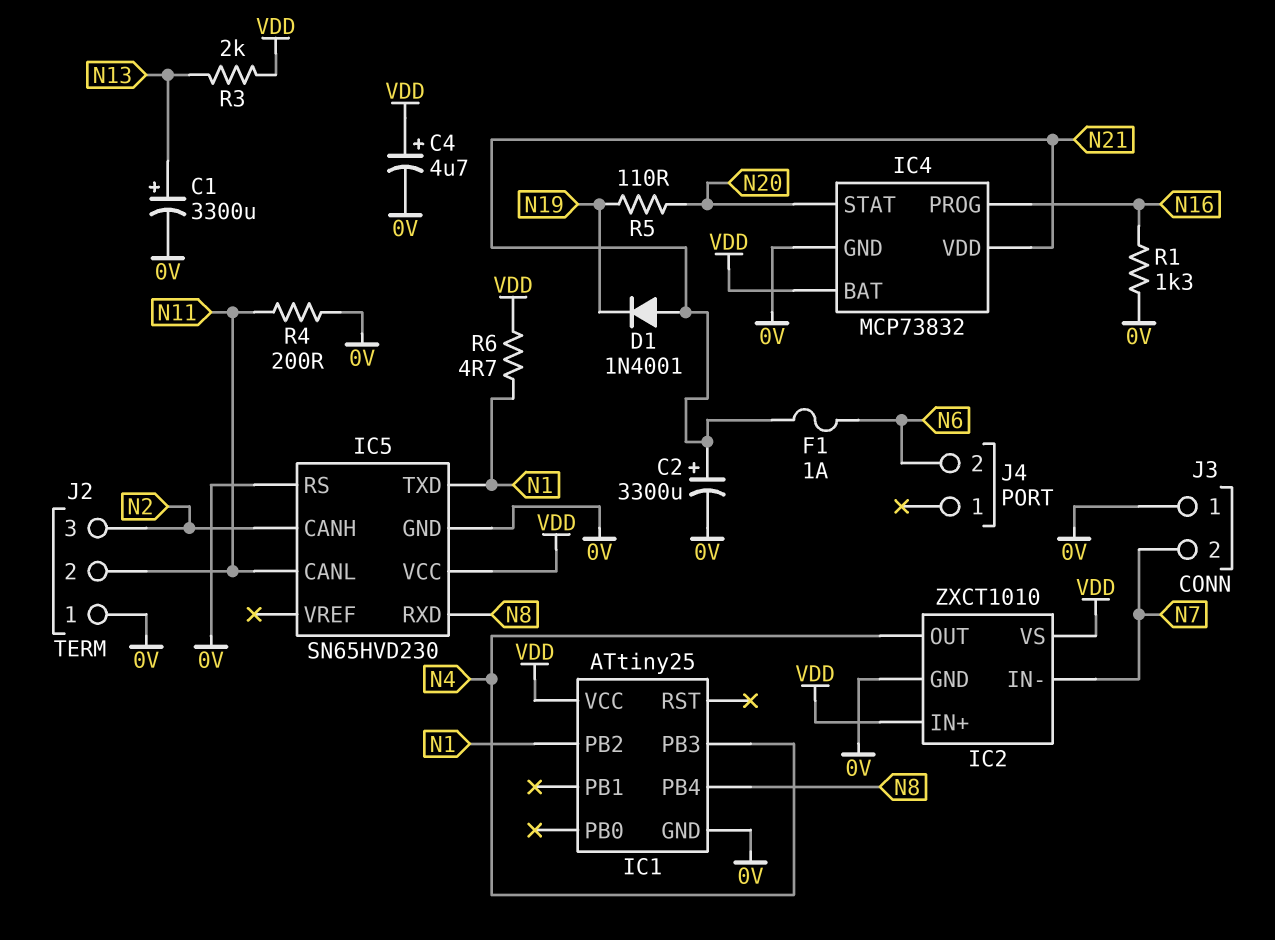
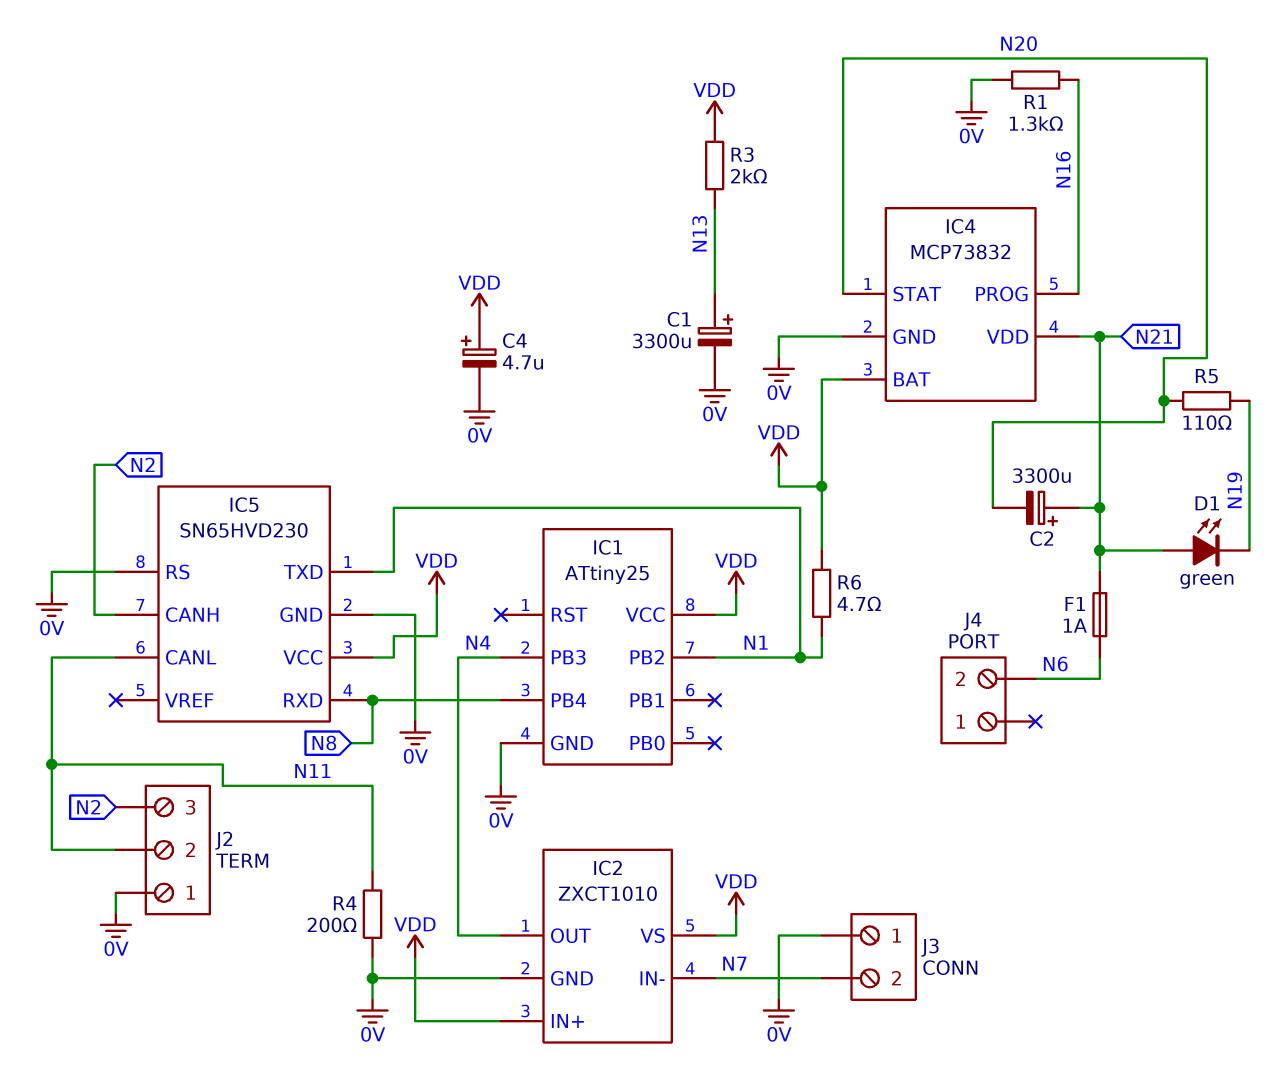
C2: 3300uF (plus N21, minus 0V) -> 3300uF (plus N21, minus N20)
D1: diode 1N4001 (A N21, K N19) -> LED green (A N21, K N19)

